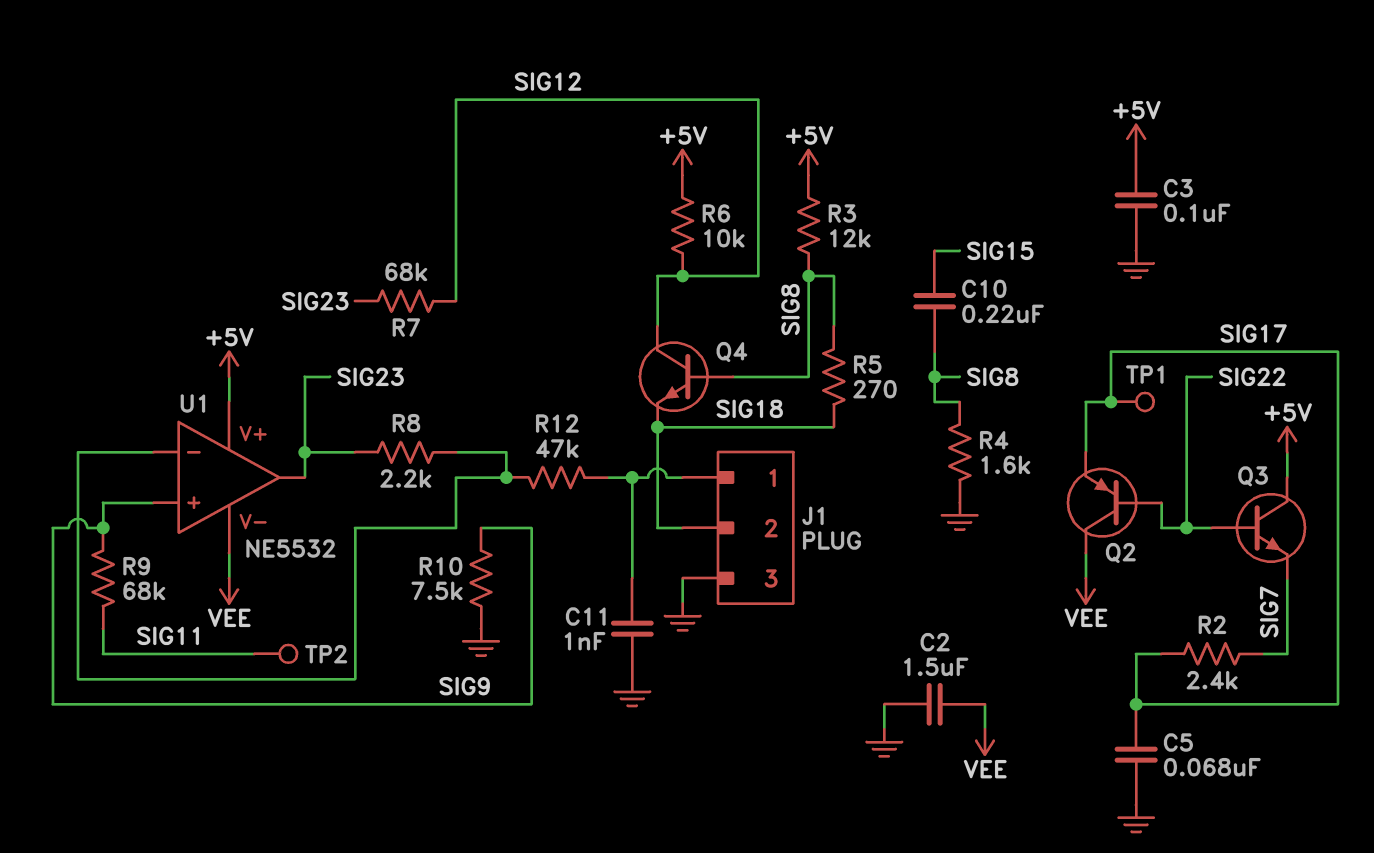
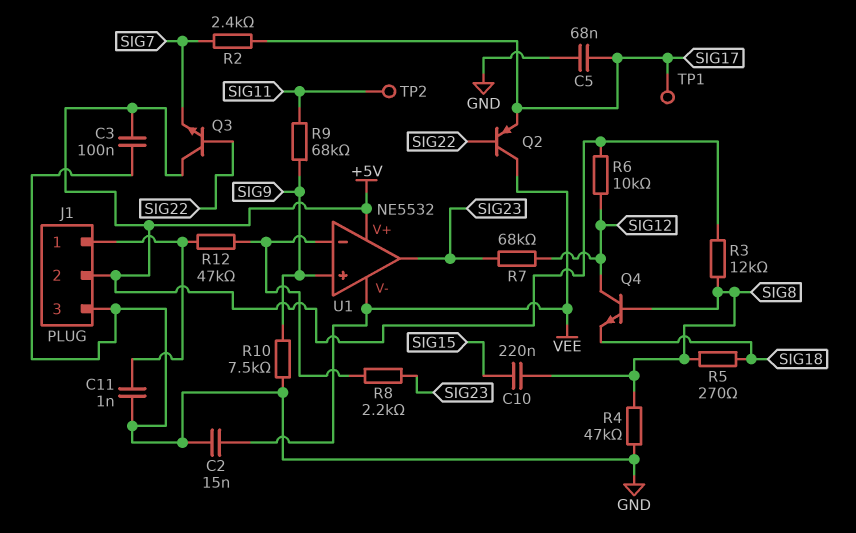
C2: 1.5uF (GND, VEE) -> 15nF (GND, VEE)
J1 pin 2: SIG18 -> +5V
R4: 1.6k (GND, SIG8) -> 47k (GND, SIG8)

